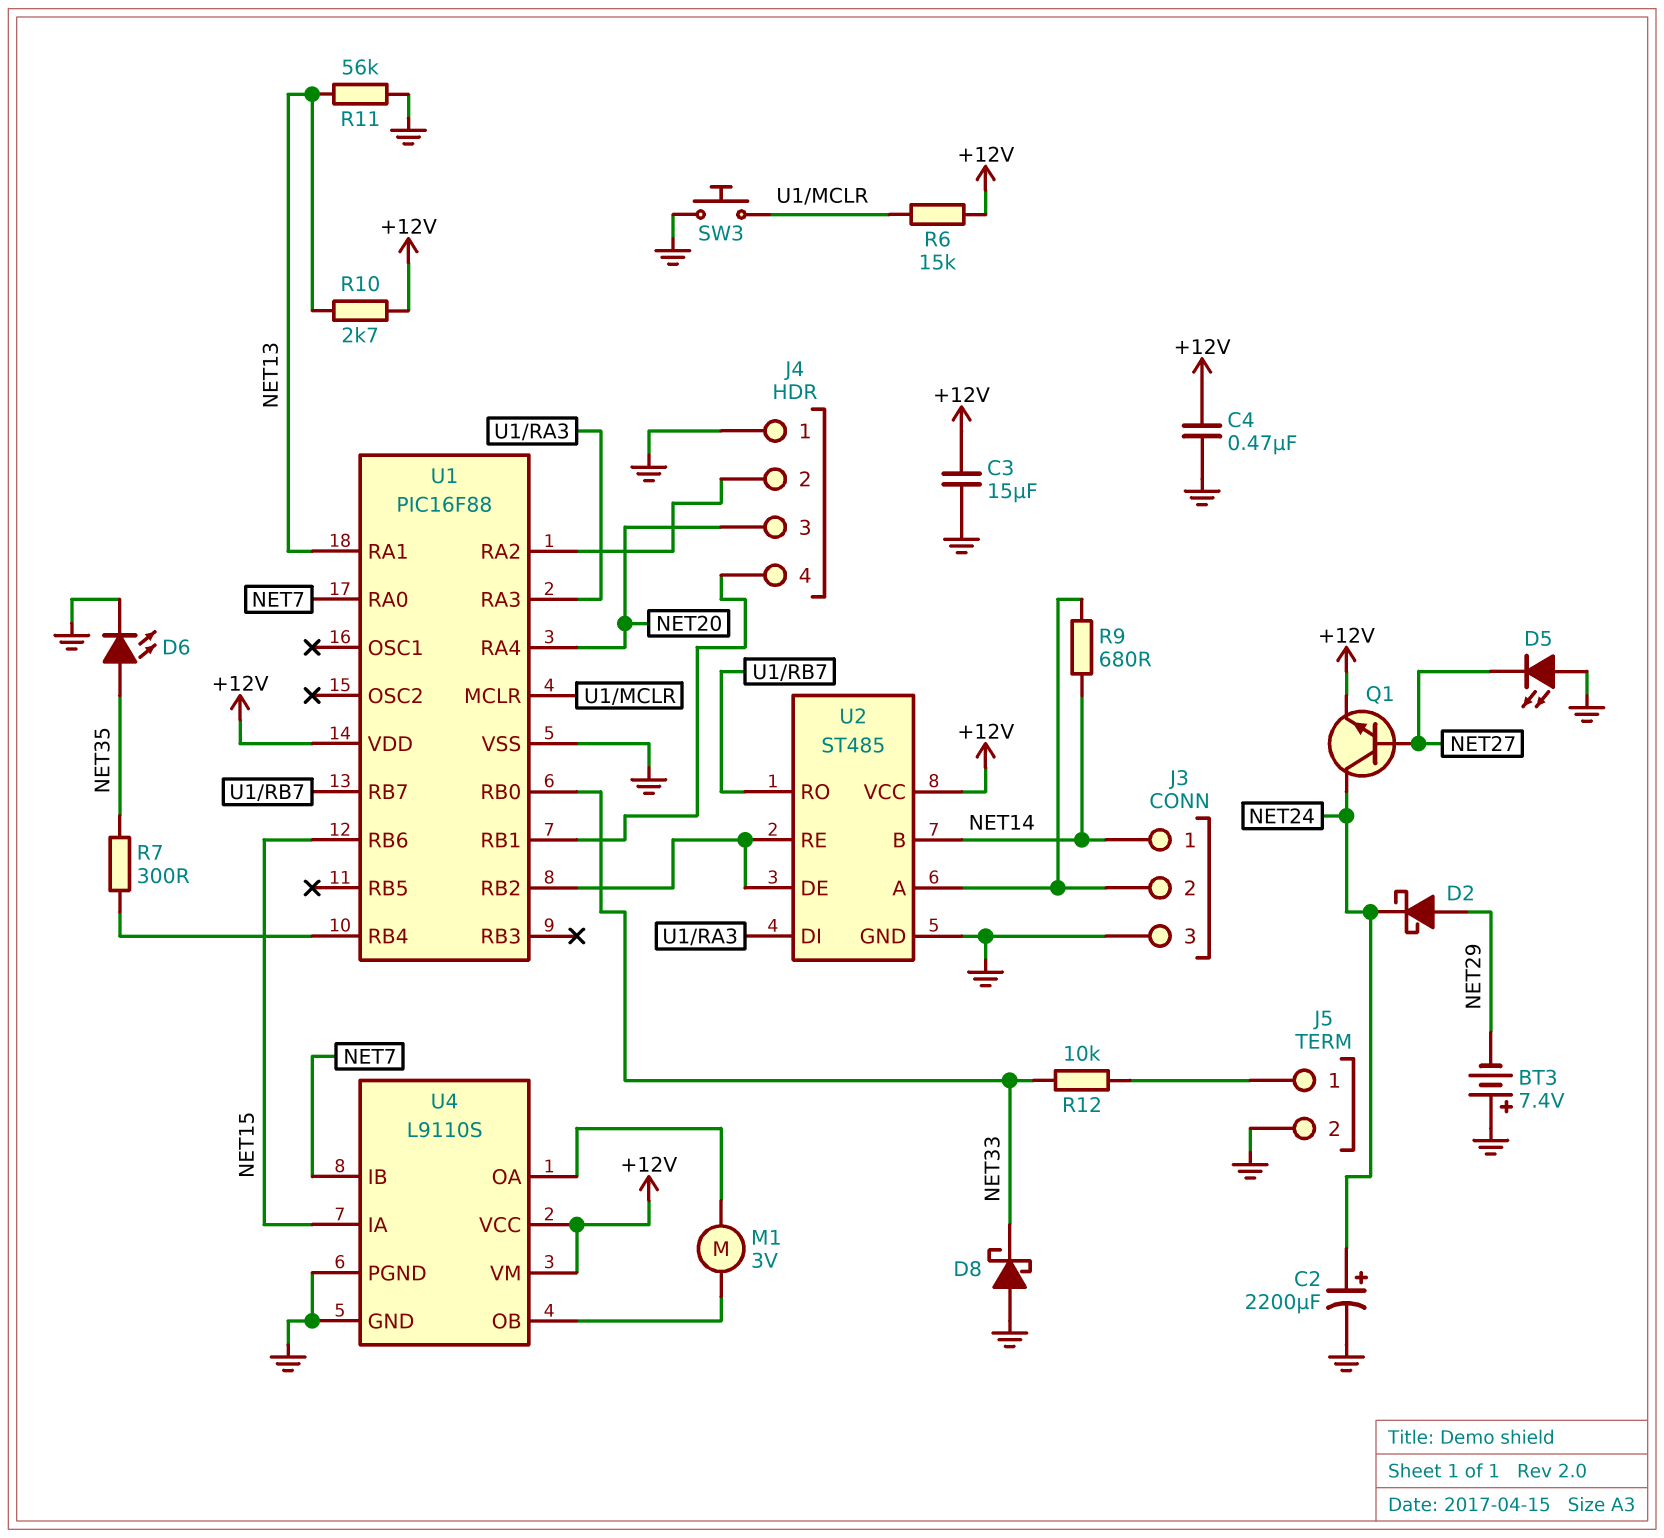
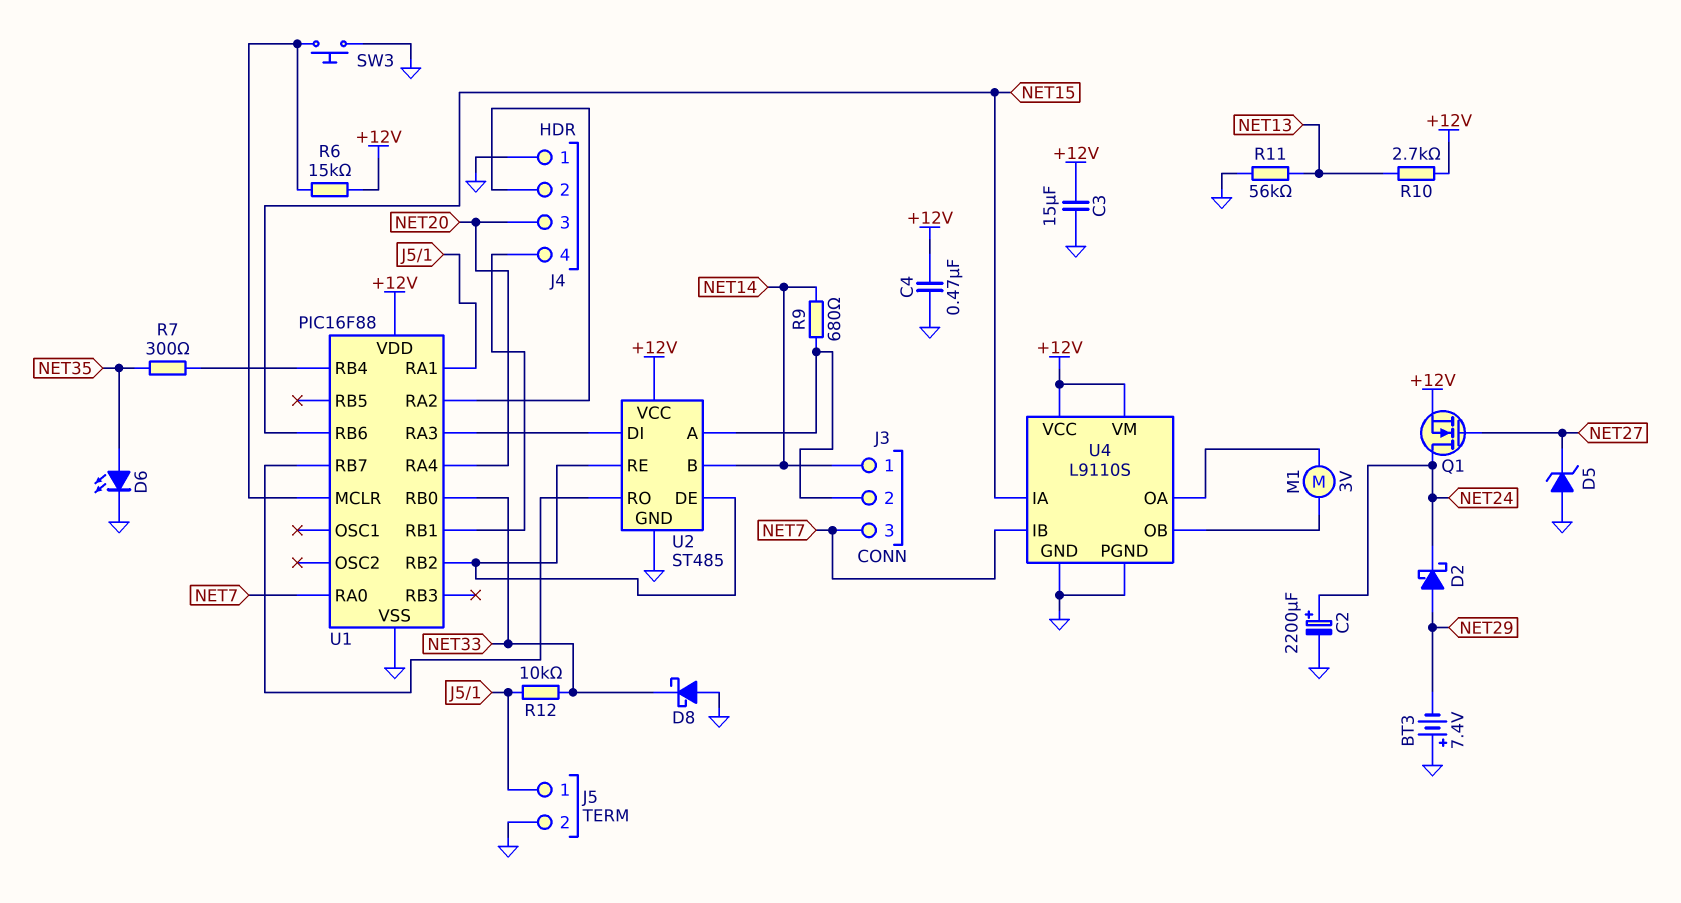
D5: LED (A GND, K NET27) -> zener (A GND, K NET27)
J3 pin 3: GND -> NET7
Q1: NPN (B NET27, C NET24, E +12V) -> NMOS (G NET27, D NET24, S +12V)
U1 pin RA1: NET13 -> J5/1

